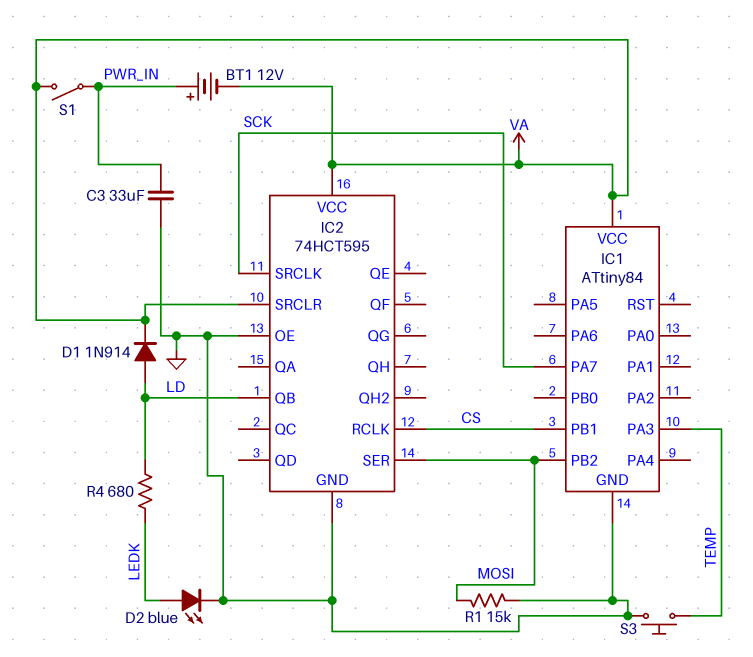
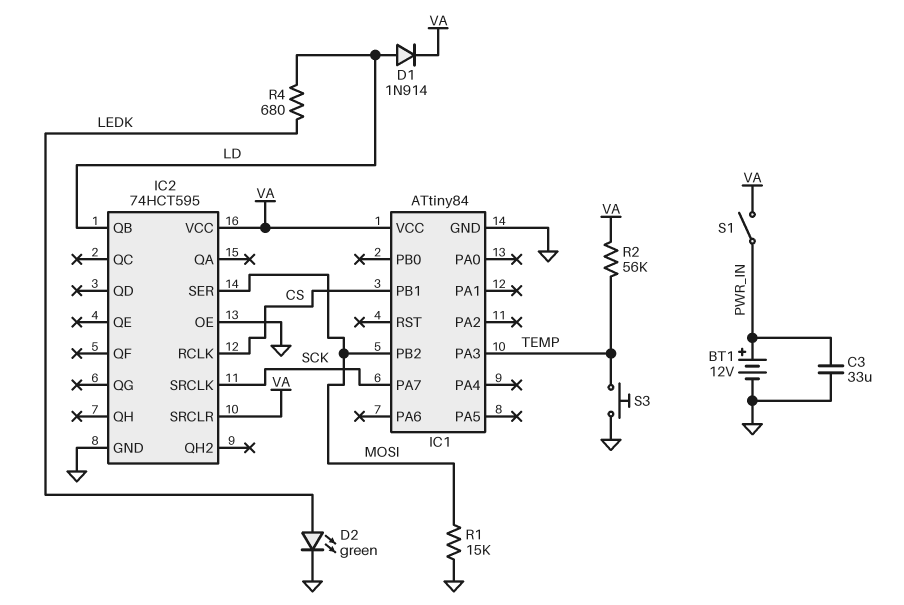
BT1: 12V (plus PWR_IN, minus VA) -> 12V (plus PWR_IN, minus GND)
D2: LED blue (A LEDK, K GND) -> LED green (A LEDK, K GND)
R2: none -> 56k (TEMP, VA)

